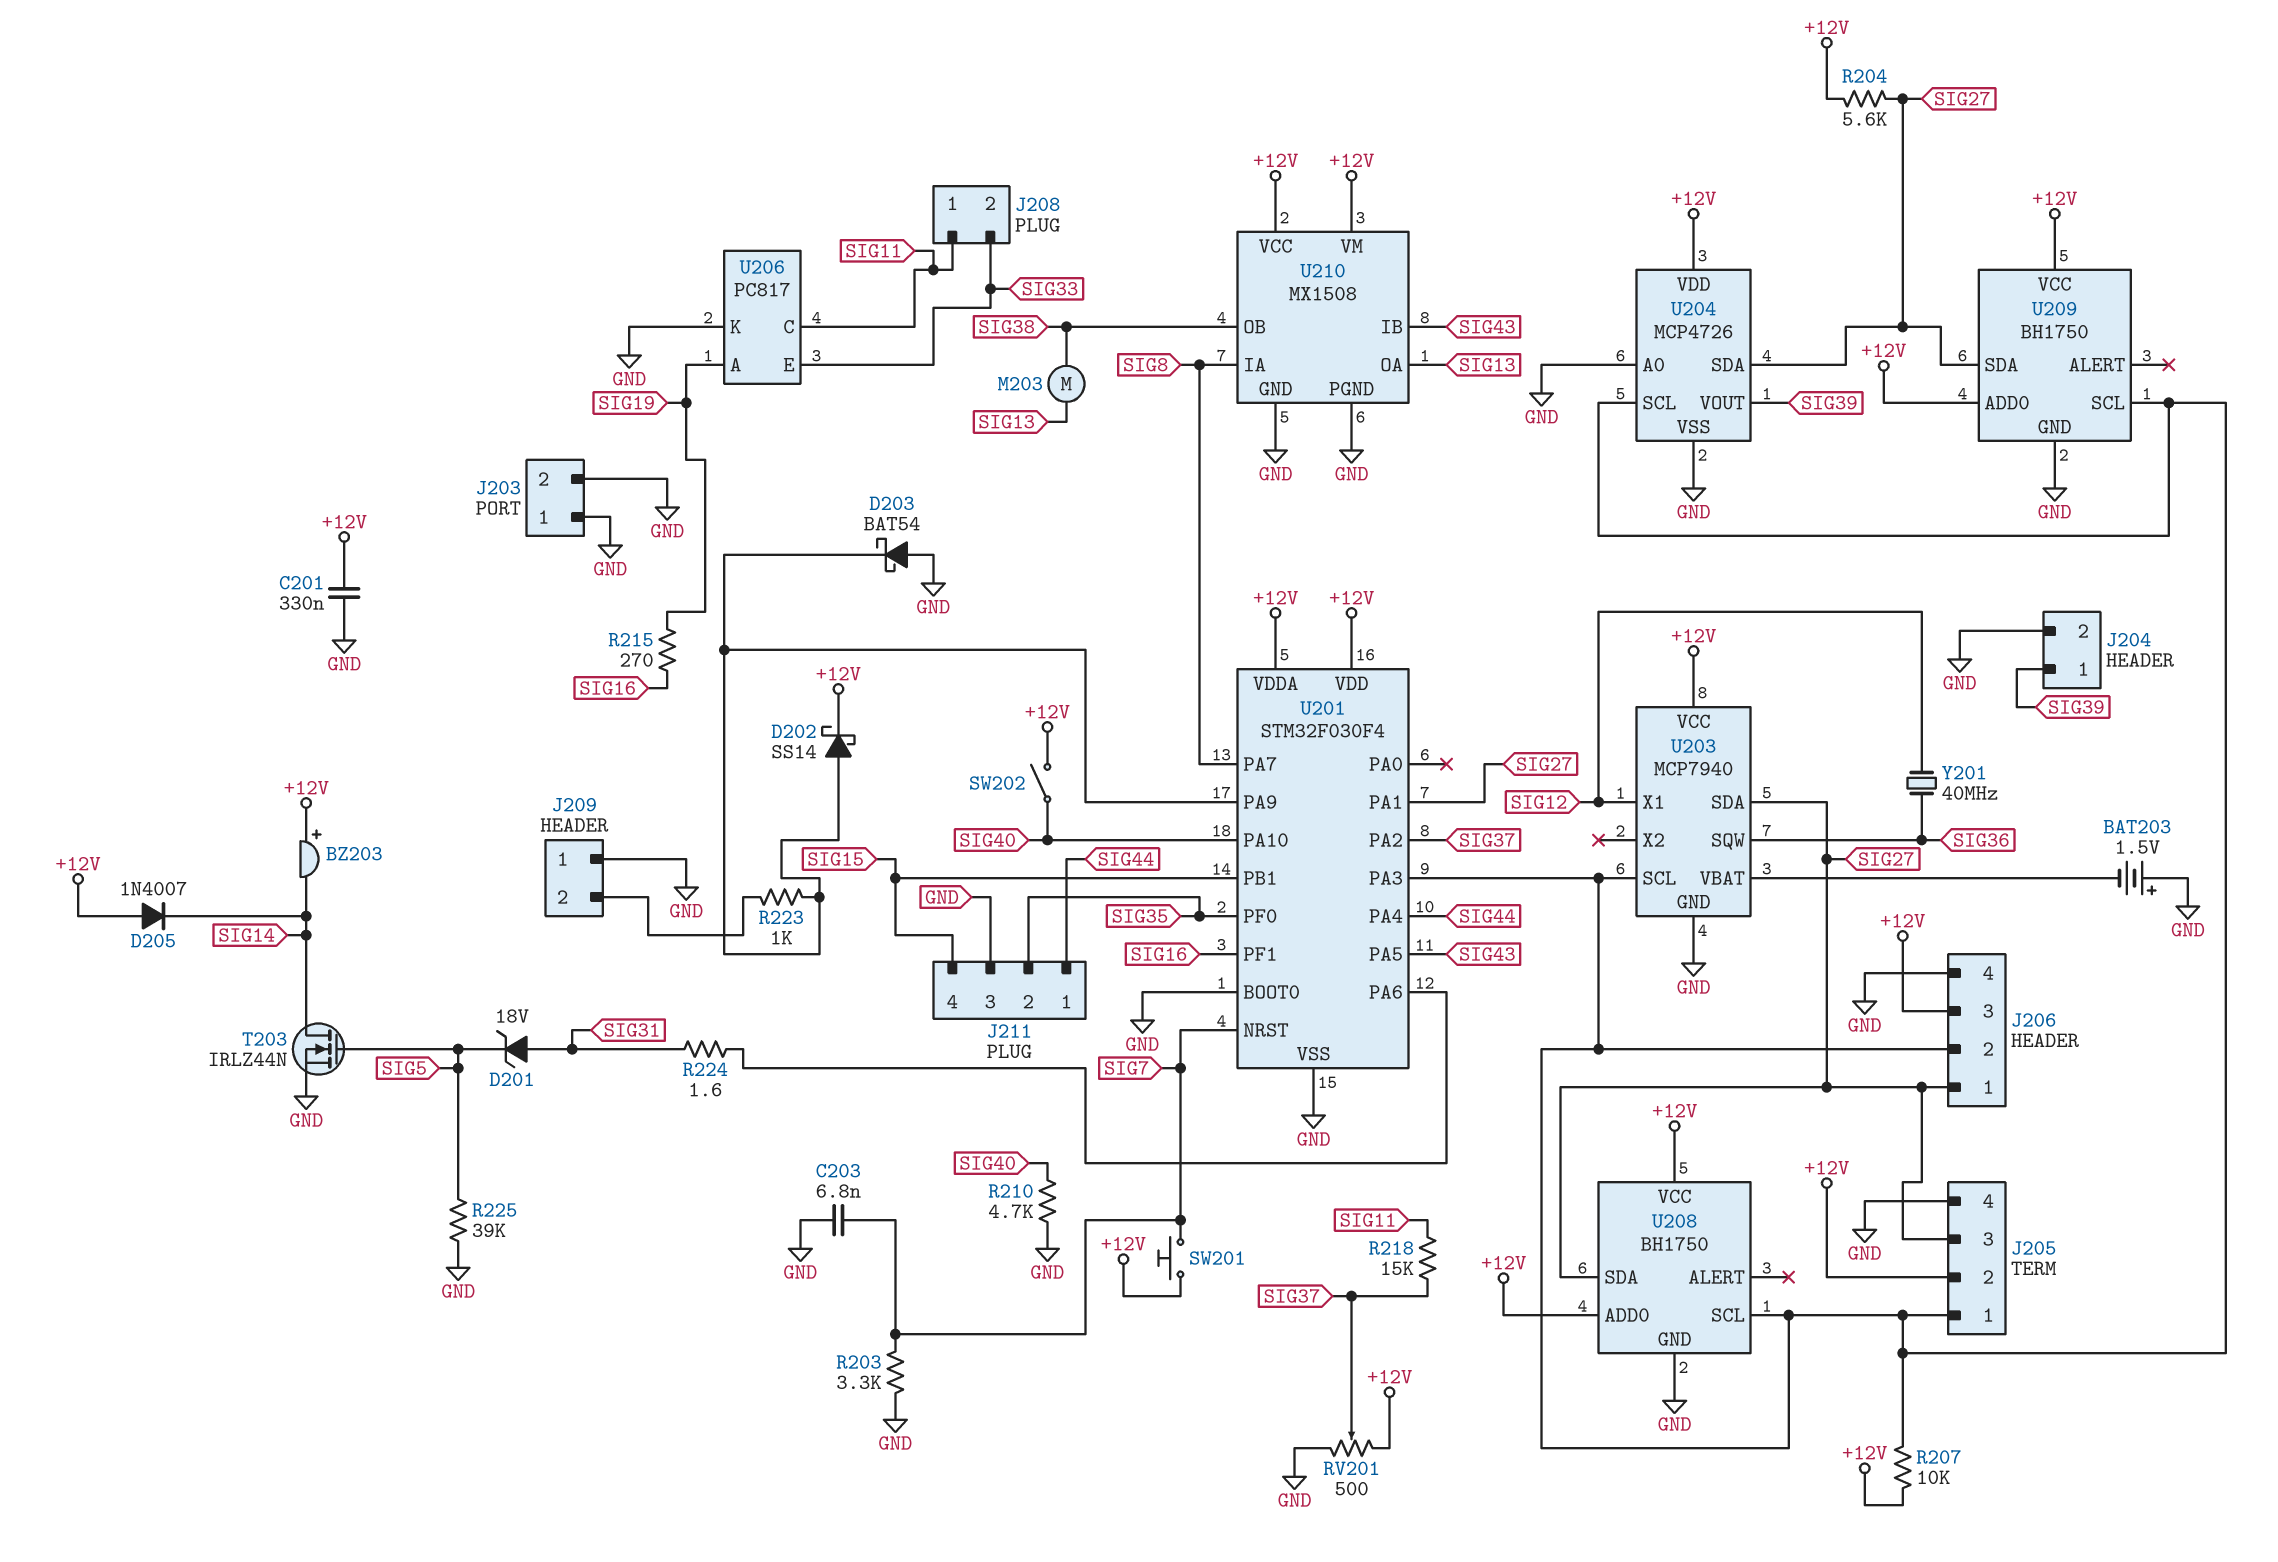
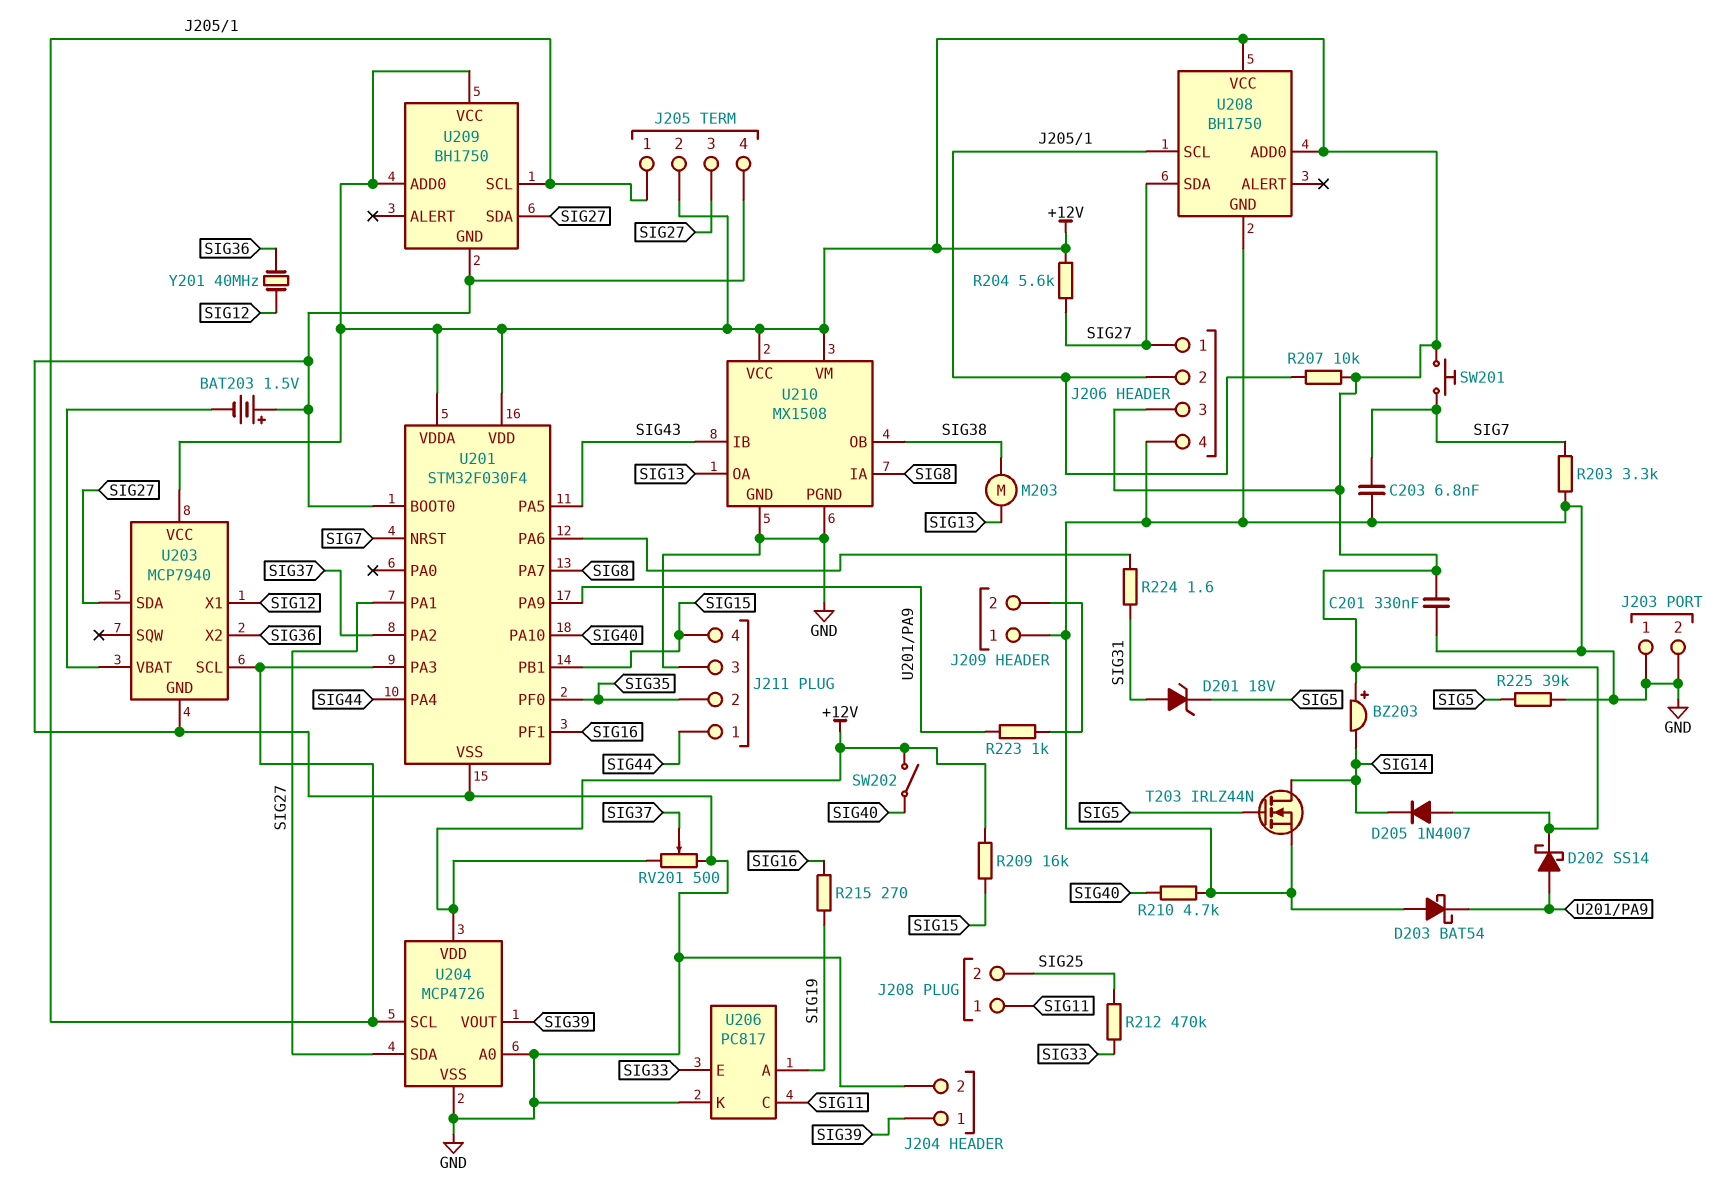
J208 pin 2: SIG33 -> SIG25
R209: none -> 16k (+12V, SIG15)
R212: none -> 470k (SIG25, SIG33)
R218: 15k (SIG11, SIG37) -> none
U203 pin SQW: SIG36 -> none
U203 pin X2: none -> SIG36

